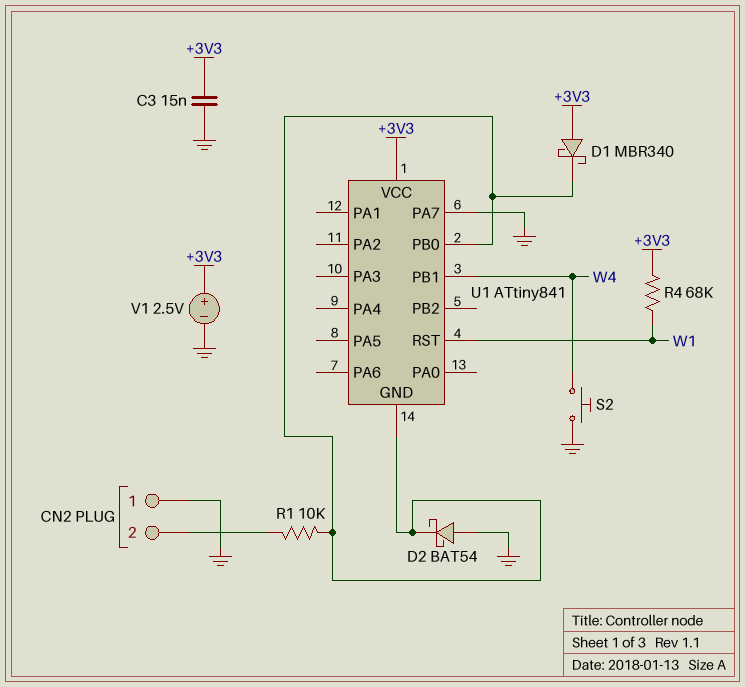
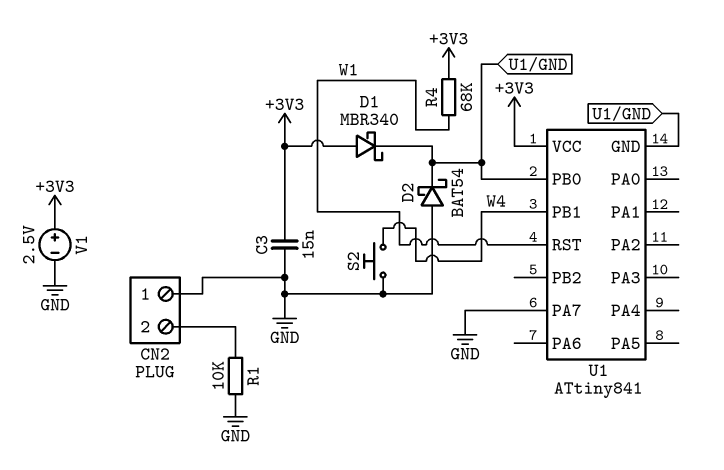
R1: 10k (CN2/2, U1/GND) -> 10k (CN2/2, GND)

